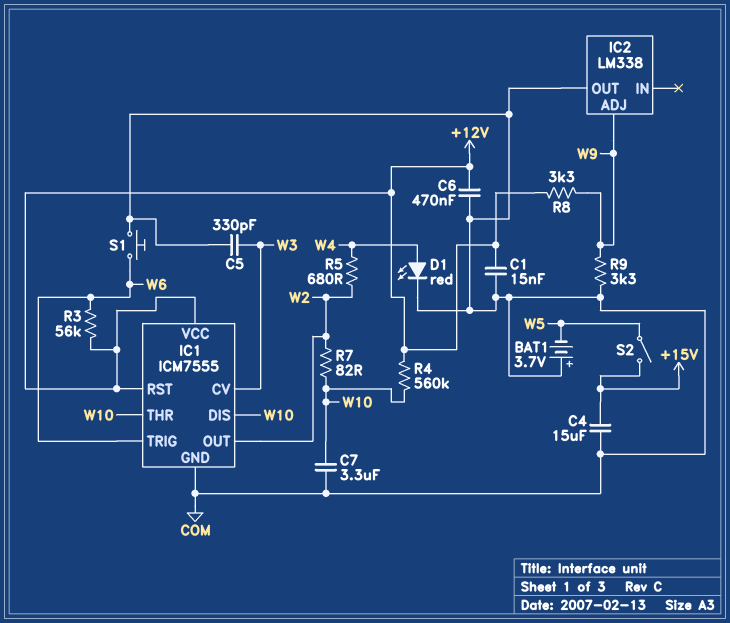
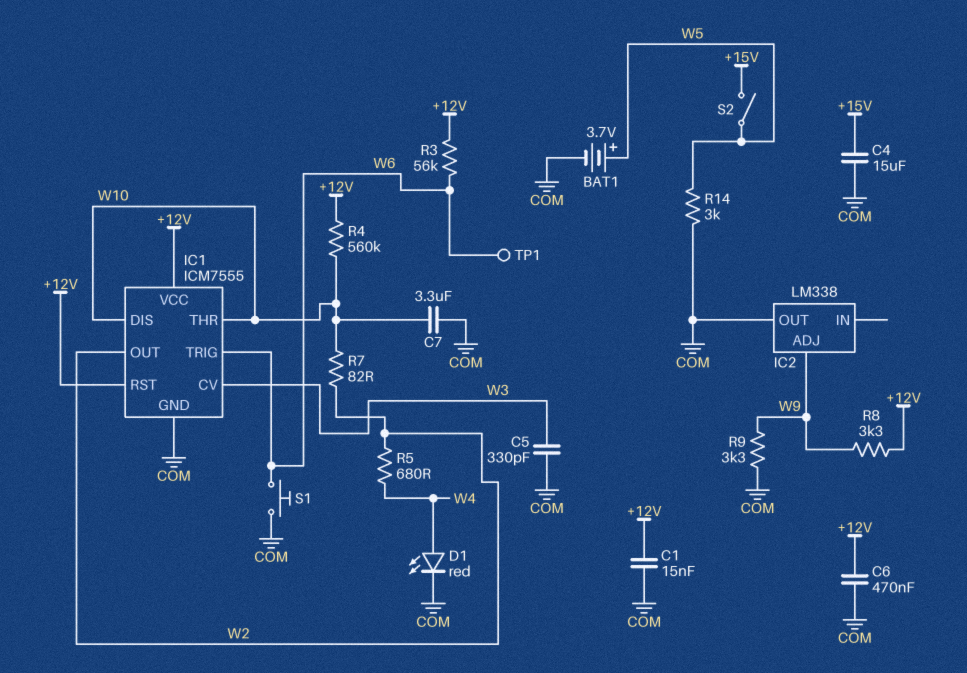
BAT1: 3.7V (plus COM, minus W5) -> 3.7V (plus W5, minus COM)
R14: none -> 3k (COM, W5)
TP1: none -> test point (W6)

